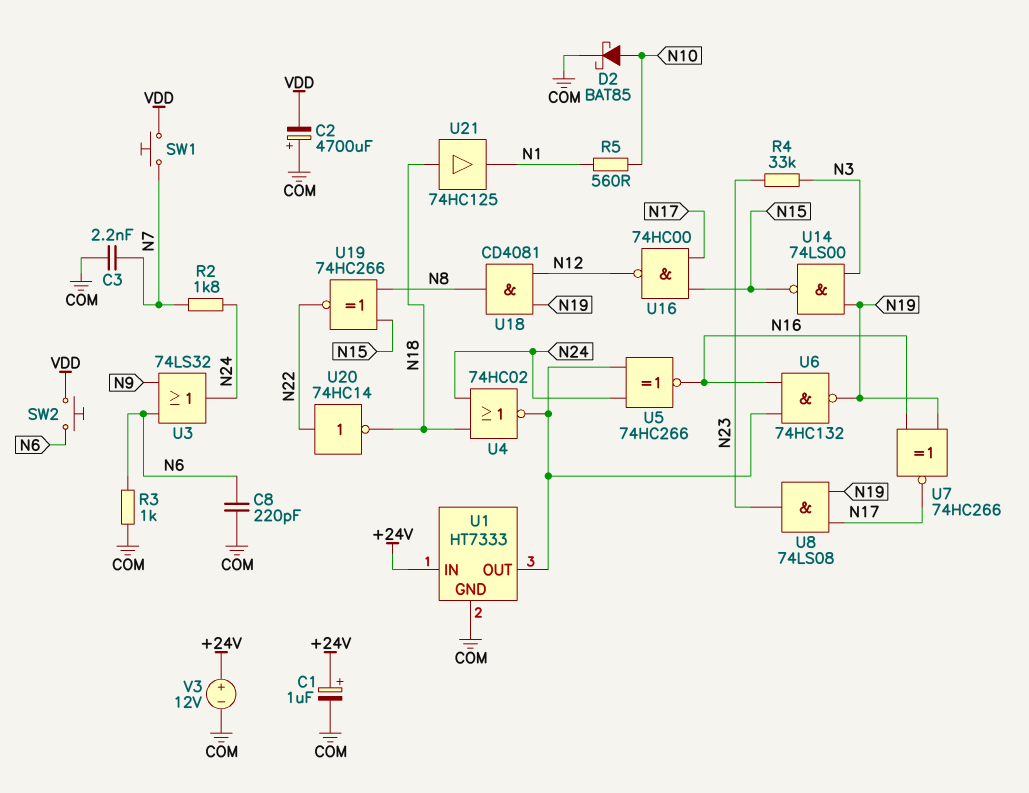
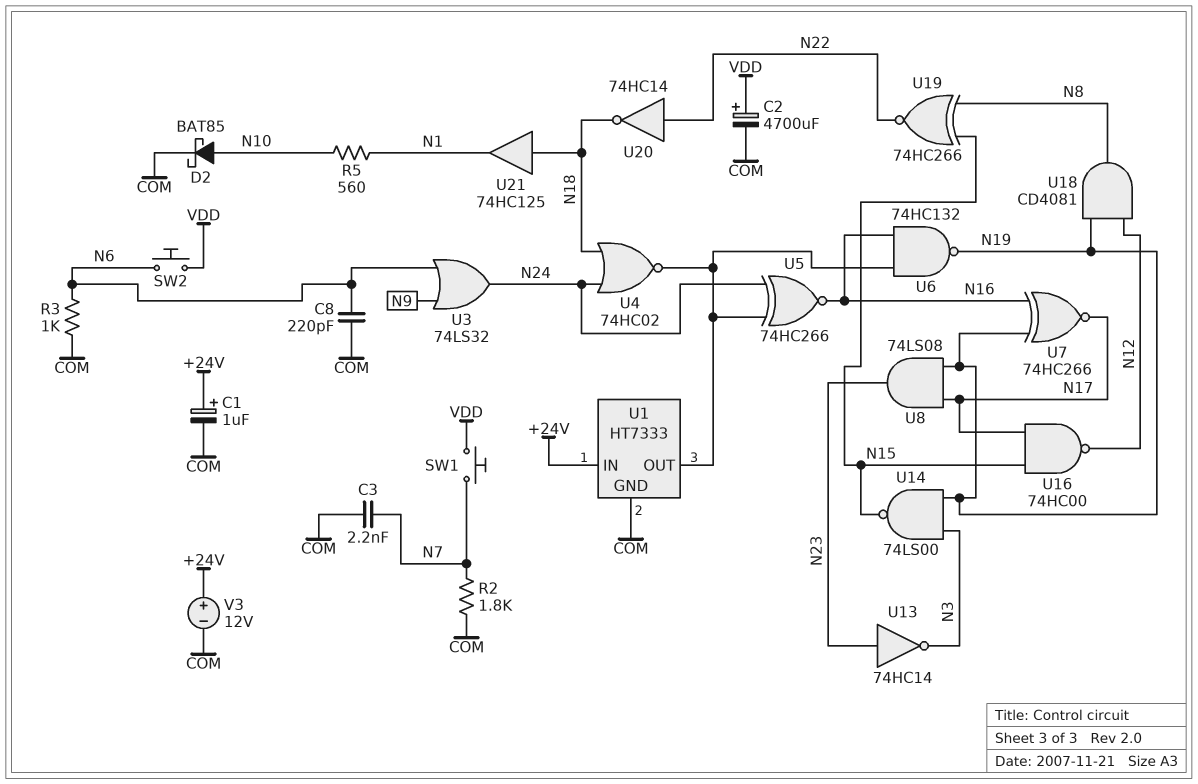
C2: 4700uF (plus COM, minus VDD) -> 4700uF (plus VDD, minus COM)
R2: 1.8k (N7, N24) -> 1.8k (COM, N7)
R4: 33k (N3, N23) -> none
U13: none -> NOT 74HC14 (in N23, out N3)

